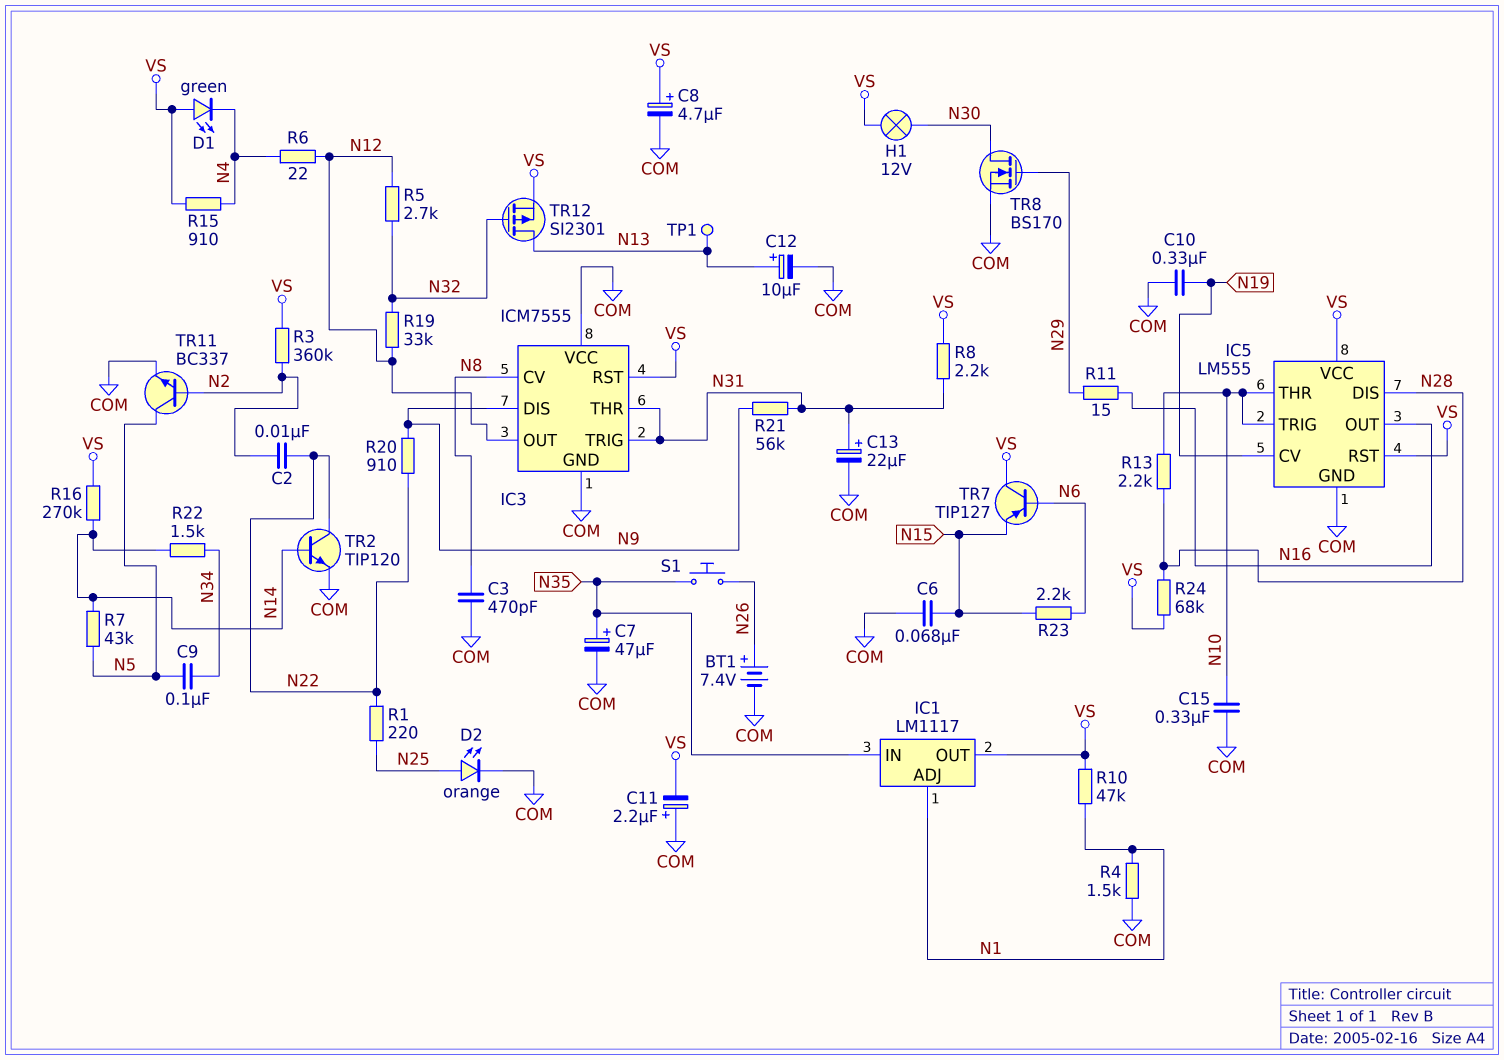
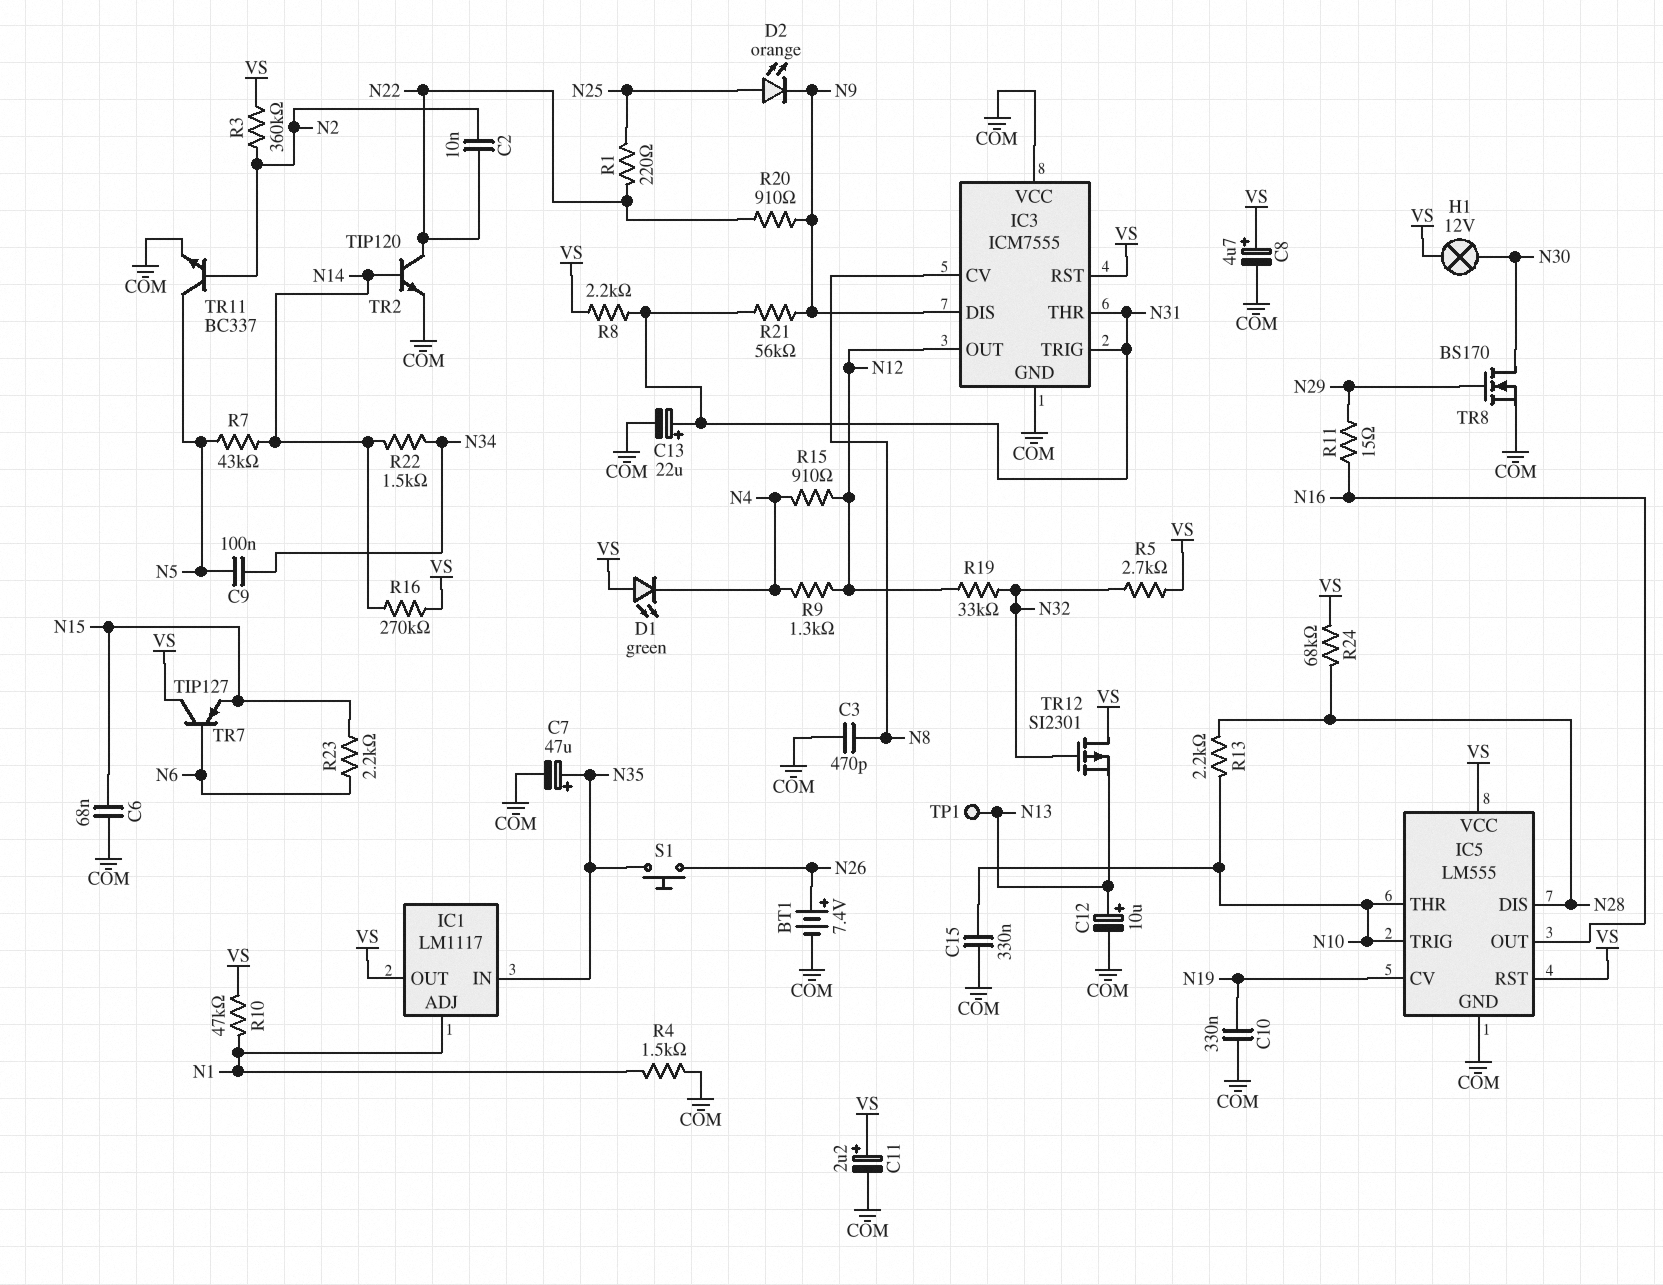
C11: 2.2uF (plus COM, minus VS) -> 2.2uF (plus VS, minus COM)
D2: LED orange (A N25, K COM) -> LED orange (A N25, K N9)
R5: 2.7k (N12, N32) -> 2.7k (N32, VS)
R6: 22 (N4, N12) -> none
R9: none -> 1.3k (N4, N12)
R15: 910 (N4, VS) -> 910 (N4, N12)
TR12: PMOS SI2301 (G N32, D N13, S VS) -> PMOS SI2301 (G N32, D VS, S N13)

